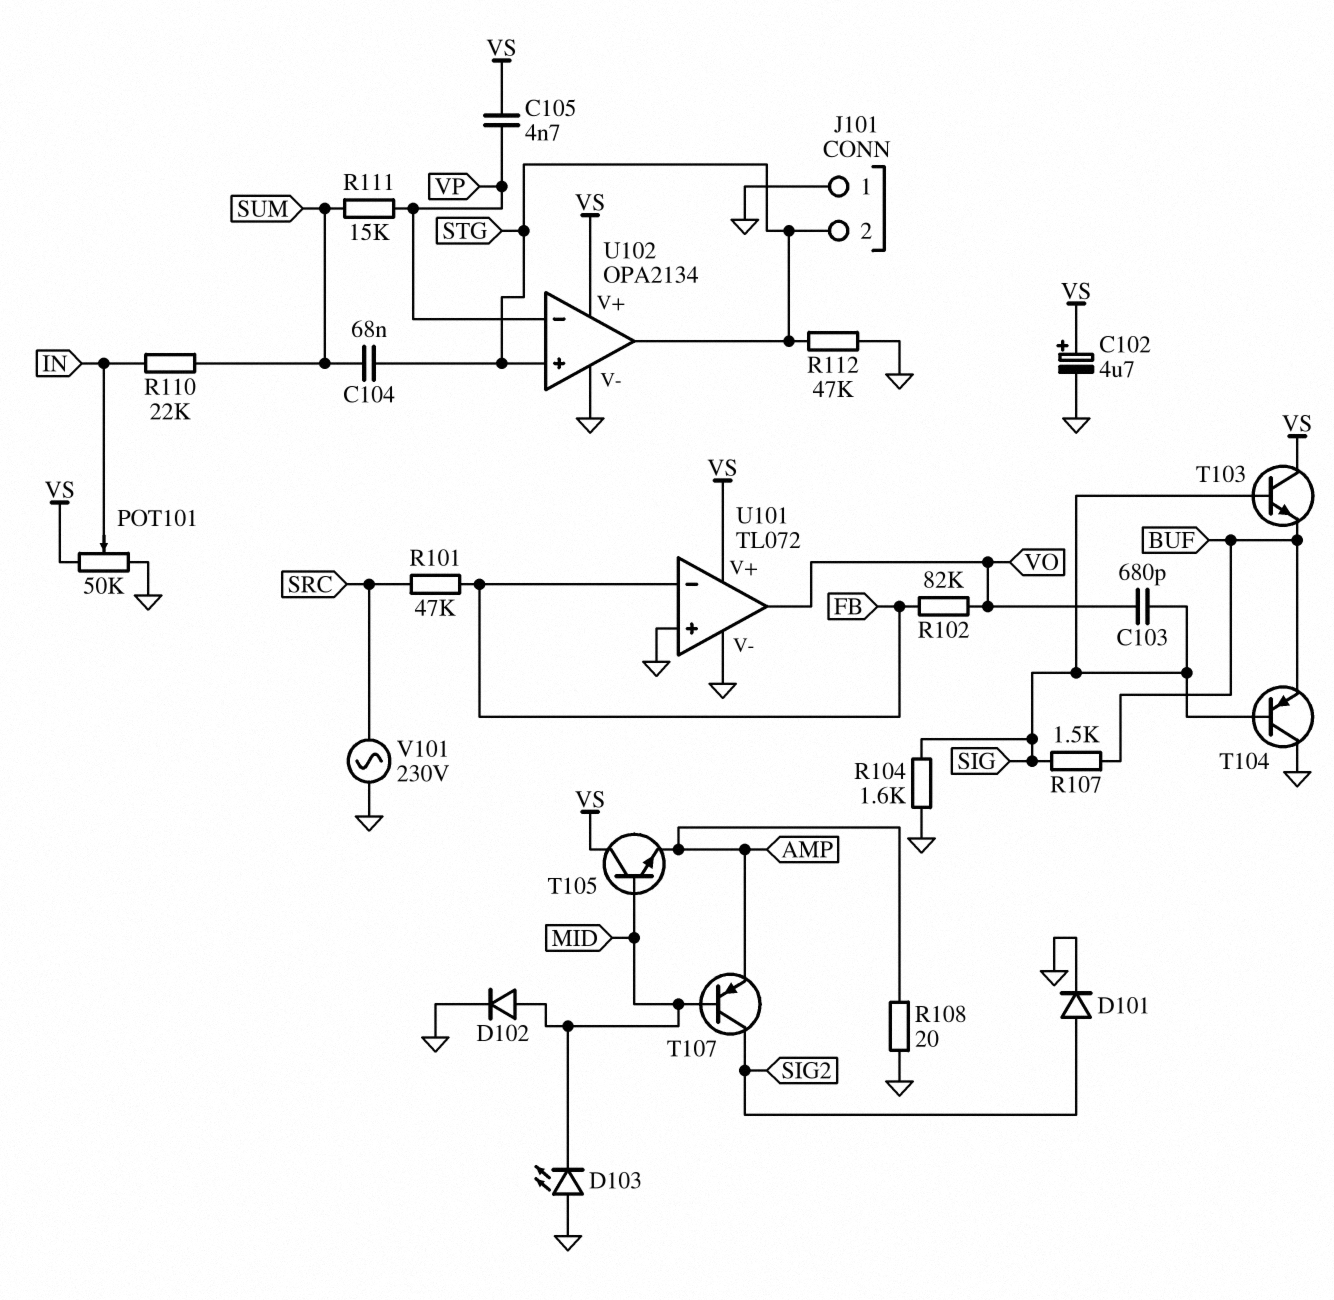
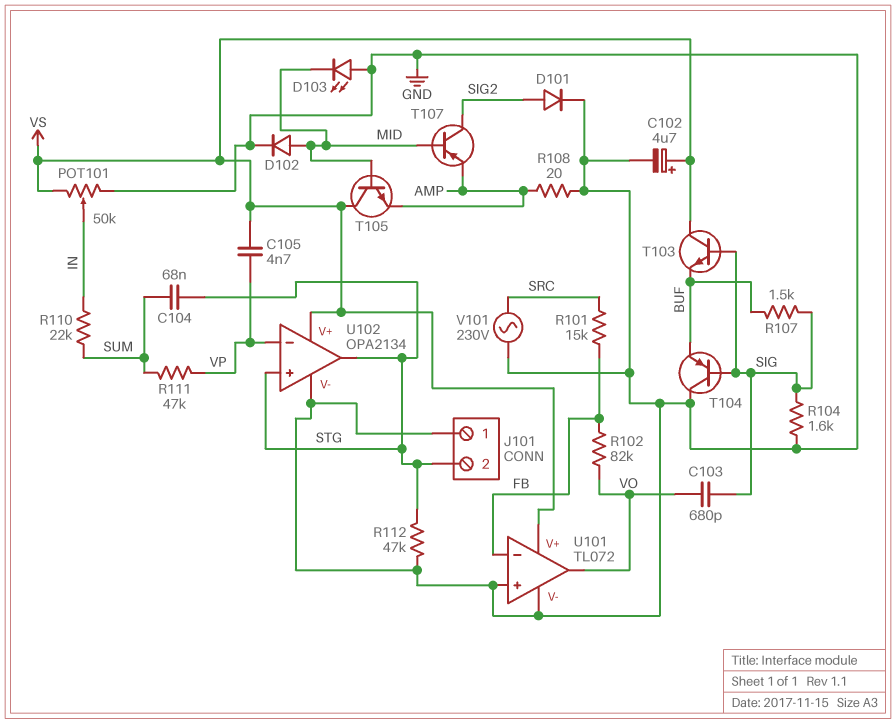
R101: 47k (FB, SRC) -> 15k (FB, SRC)
R111: 15k (SUM, VP) -> 47k (SUM, VP)

